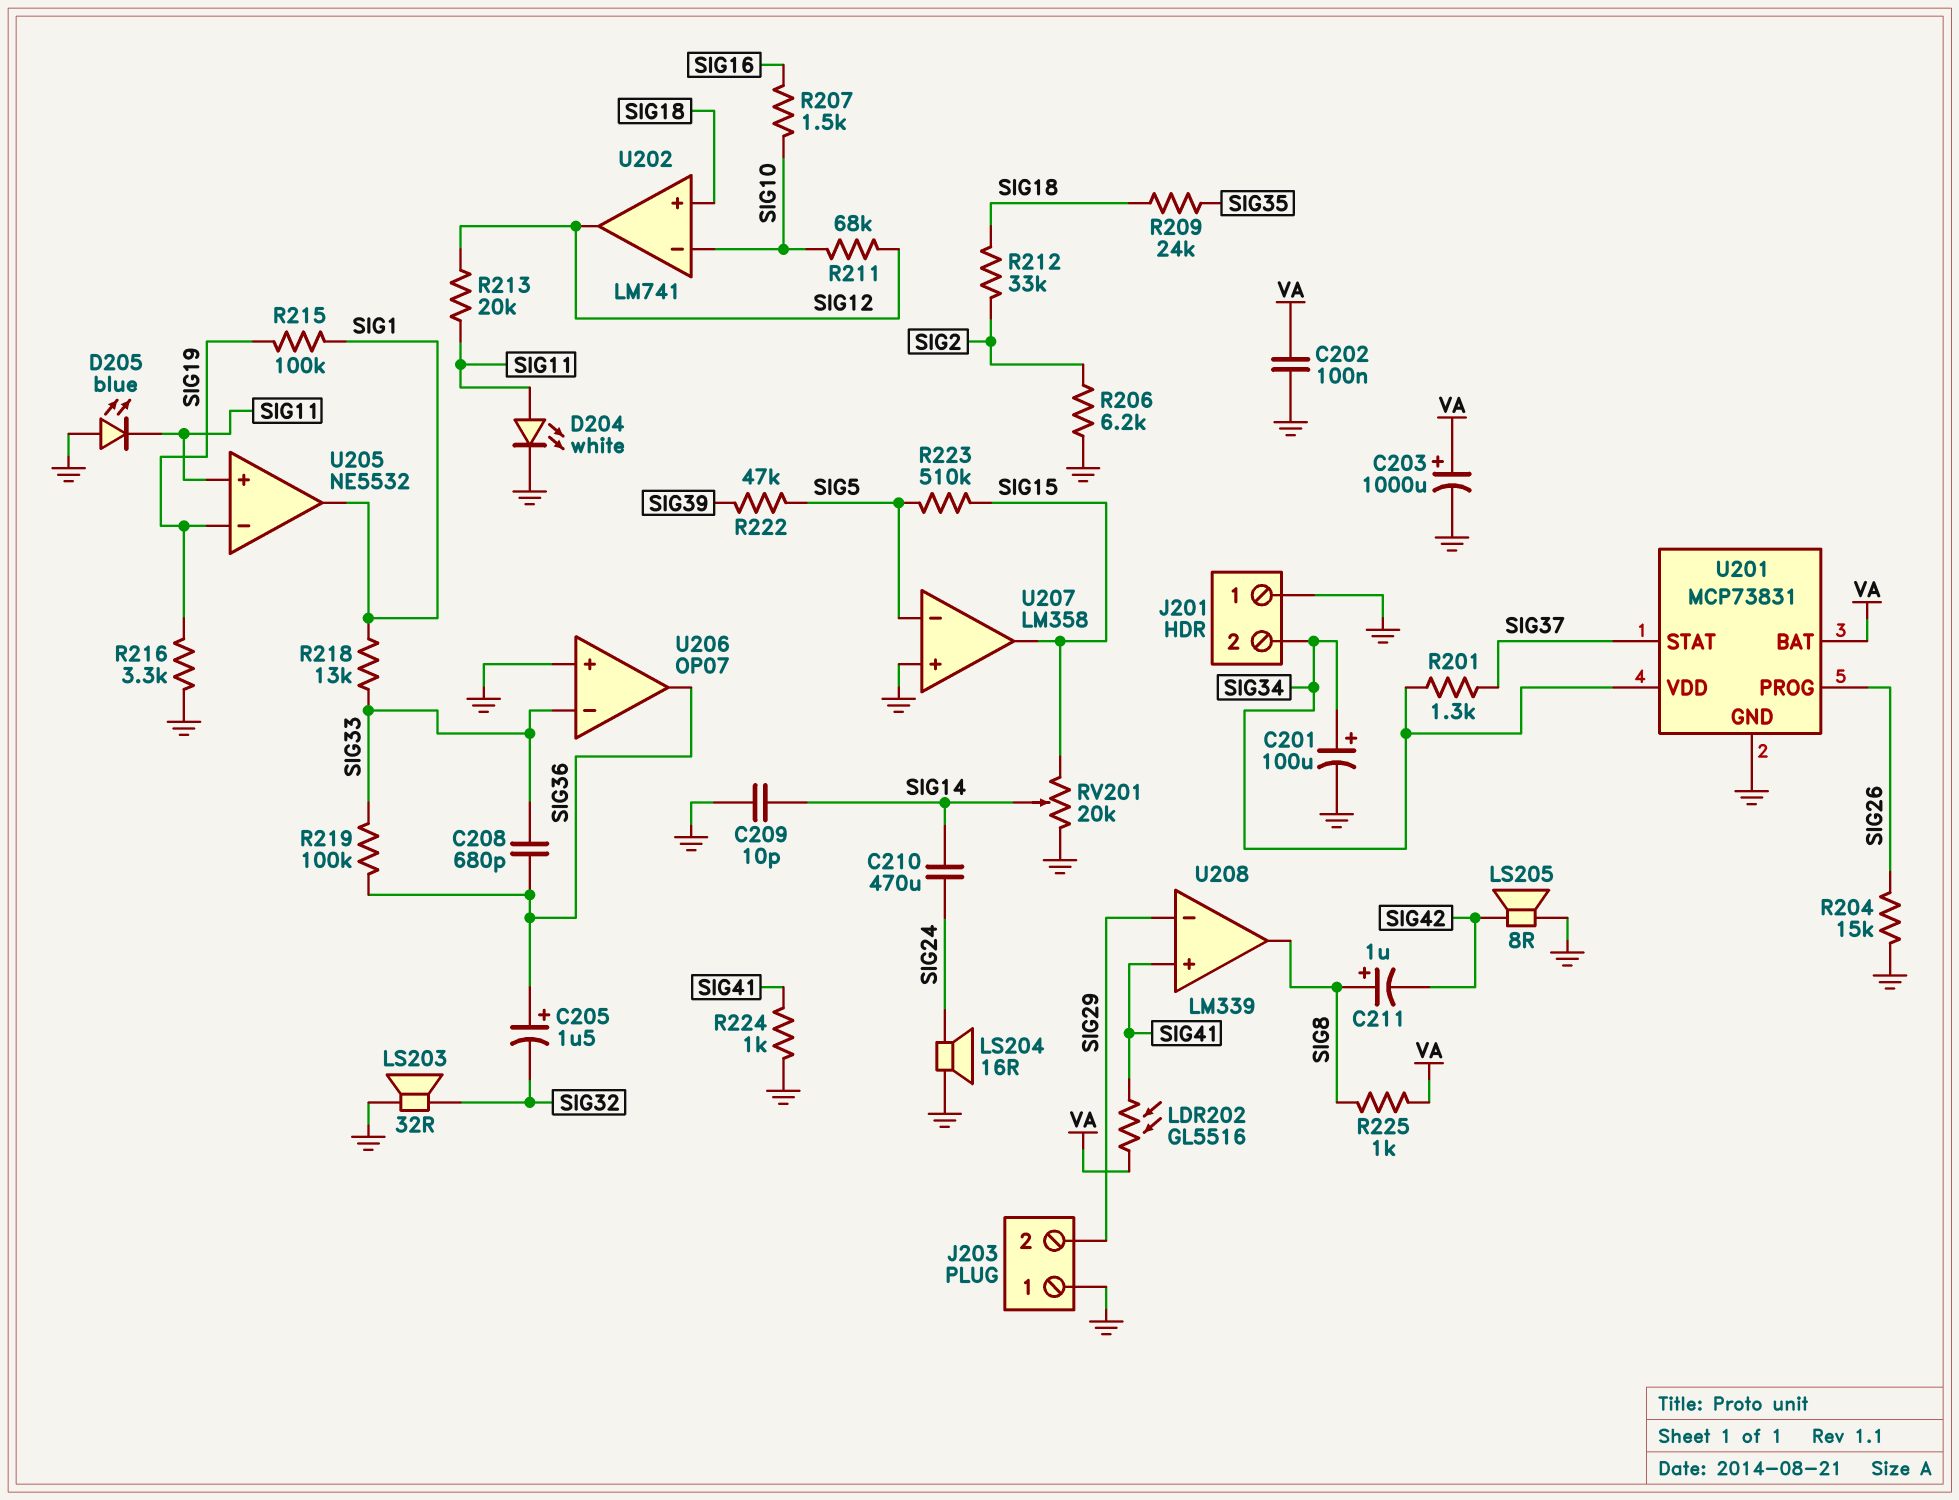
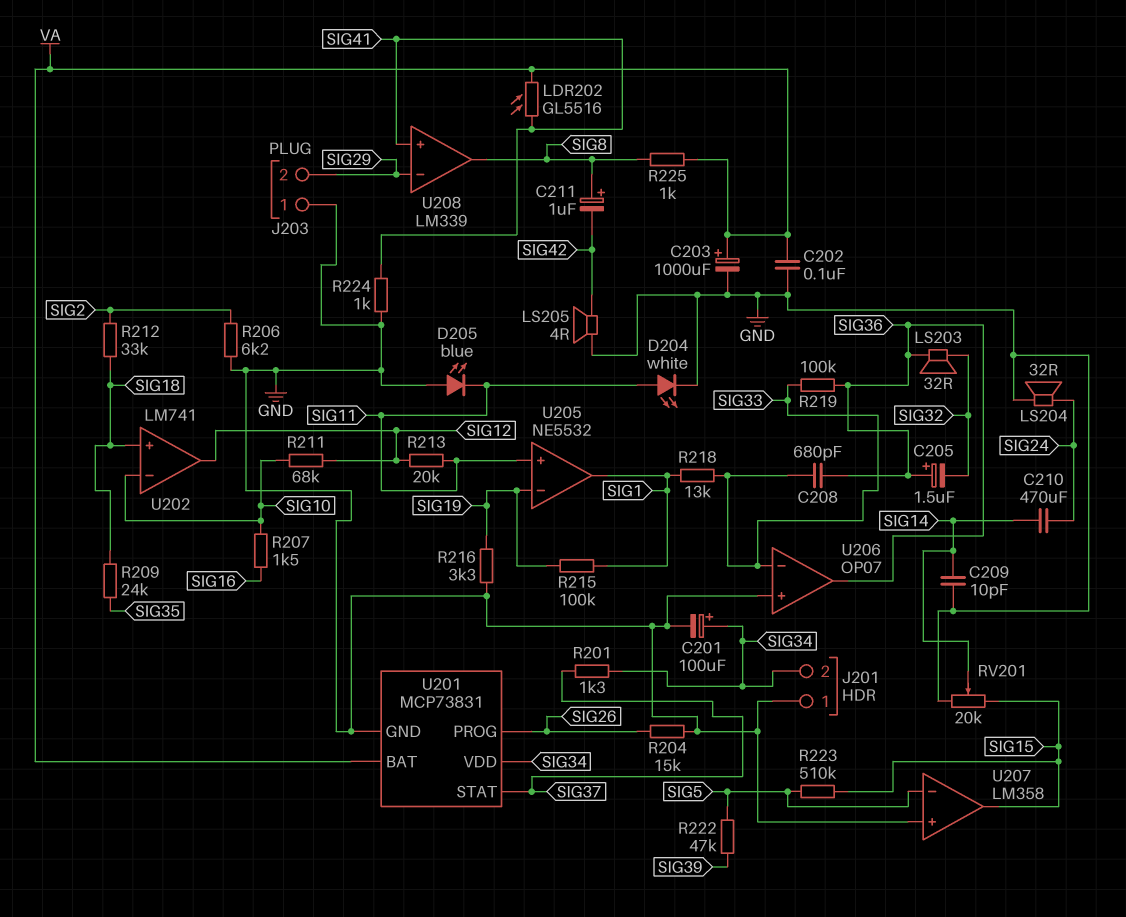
LS203: speaker 32R (GND, SIG32) -> speaker 32R (SIG32, SIG36)
LS204: speaker 16R (GND, SIG24) -> speaker 32R (GND, SIG24)
LS205: speaker 8R (GND, SIG42) -> speaker 4R (GND, SIG42)

